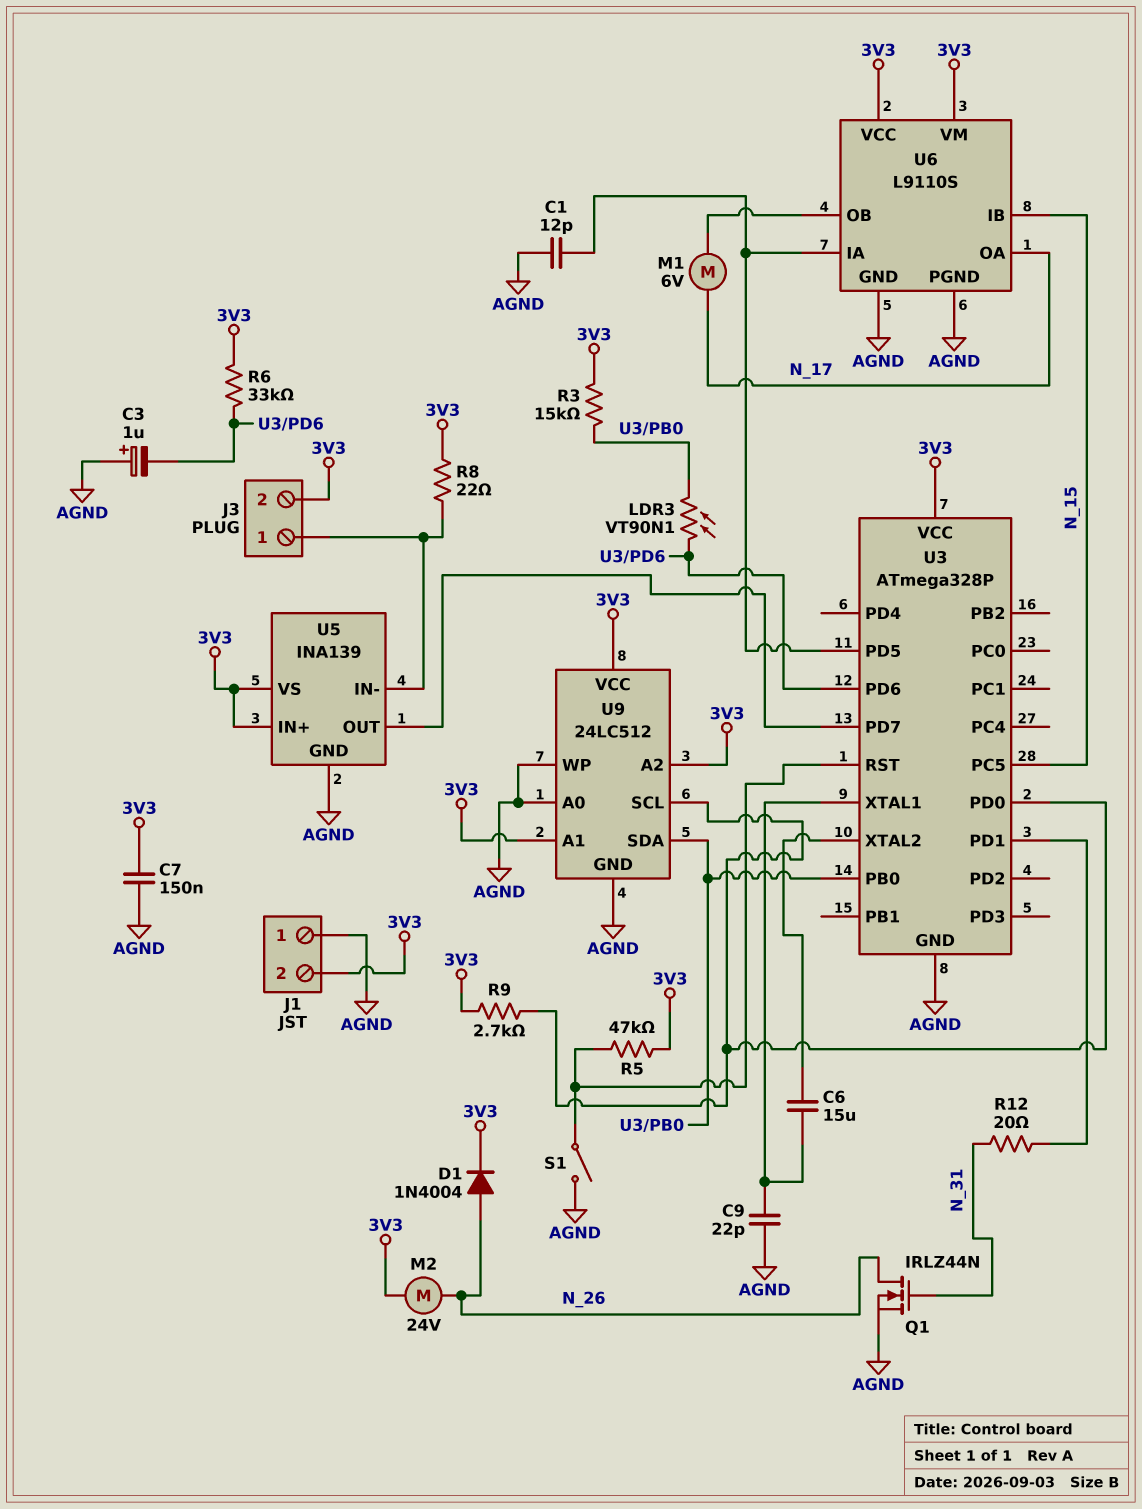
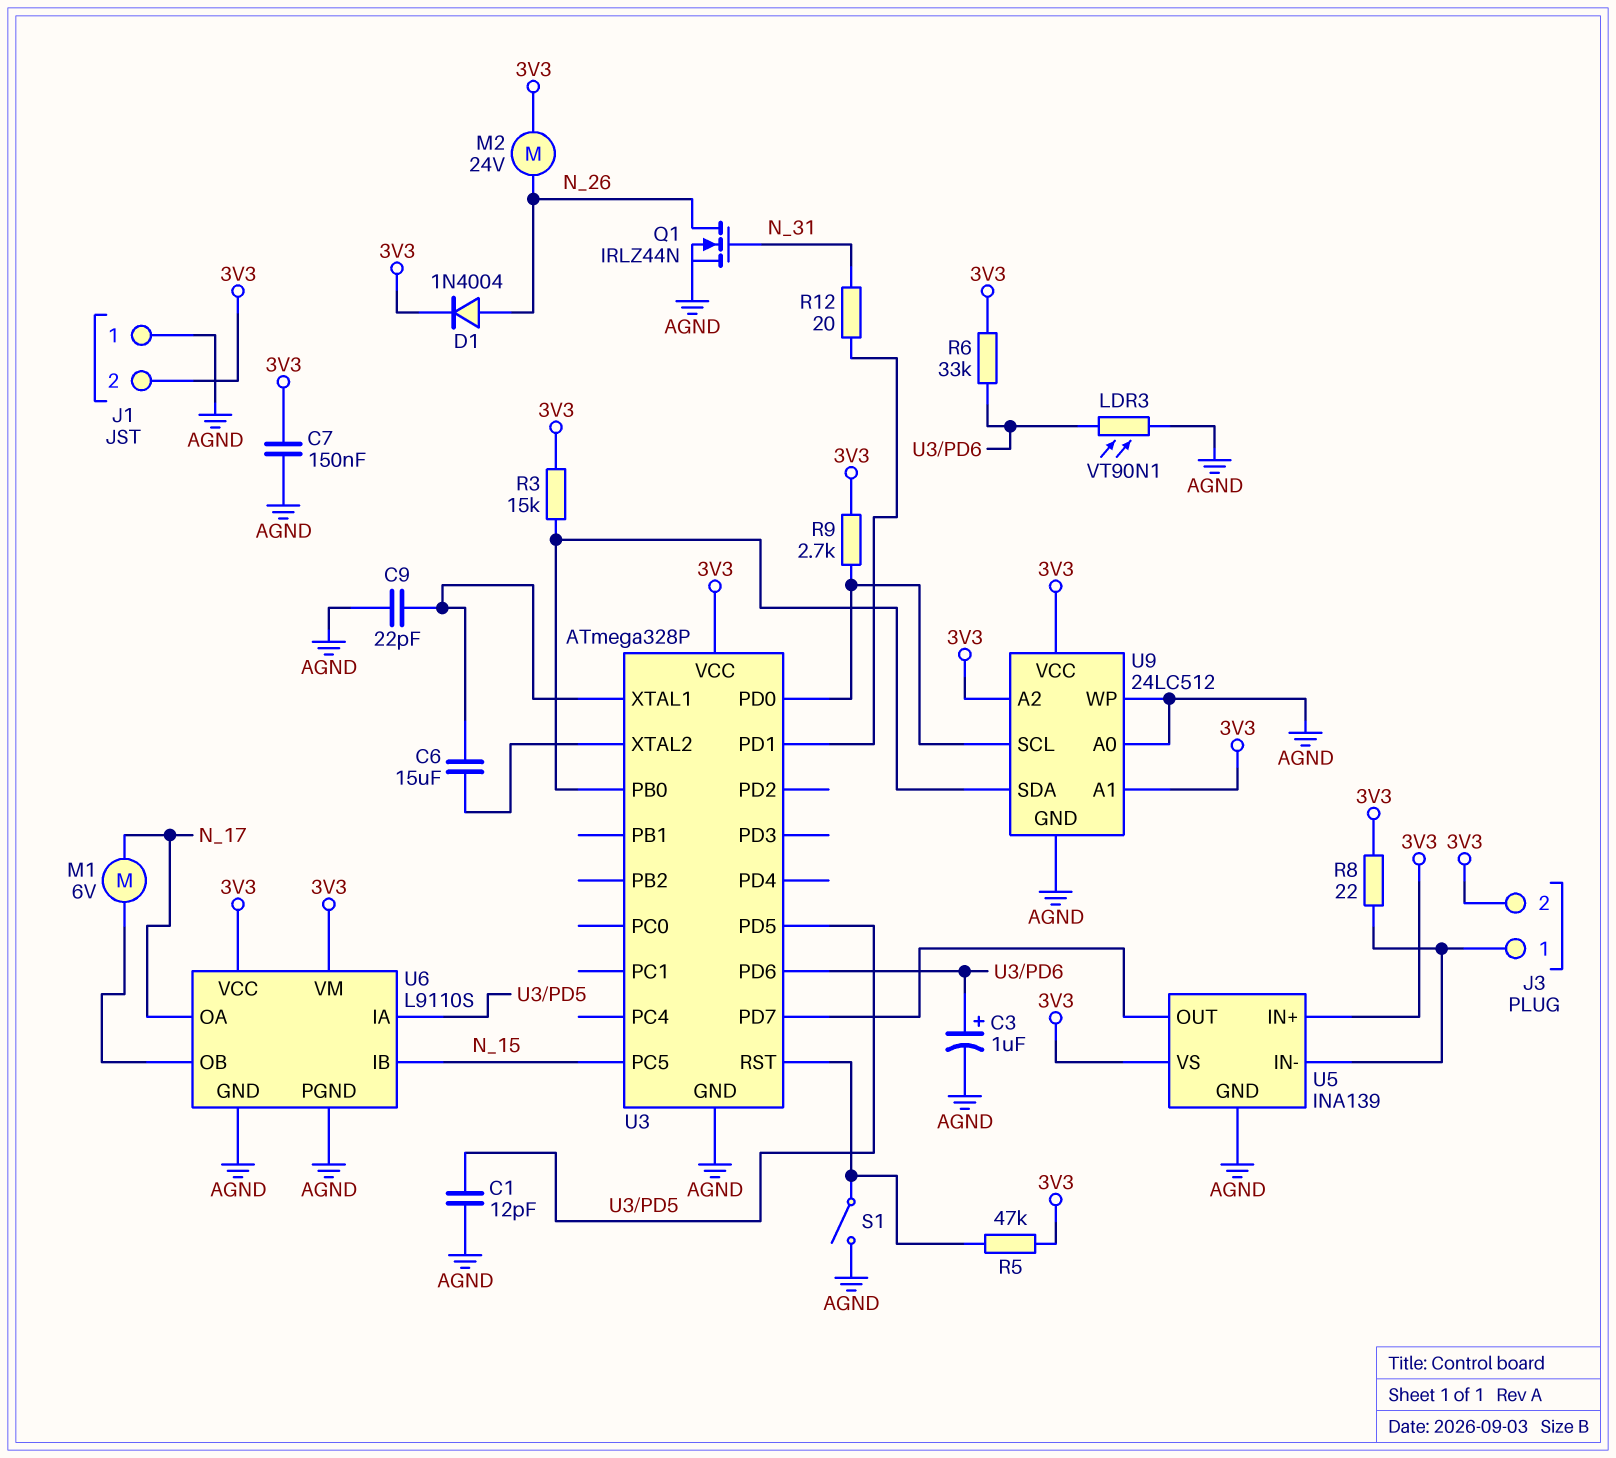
C3: 1uF (plus AGND, minus U3/PD6) -> 1uF (plus U3/PD6, minus AGND)
LDR3: VT90N1 (U3/PB0, U3/PD6) -> VT90N1 (AGND, U3/PD6)

